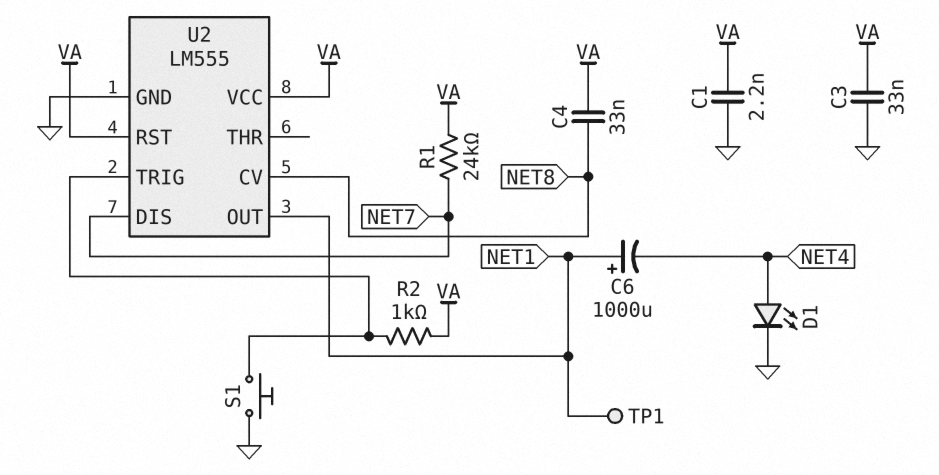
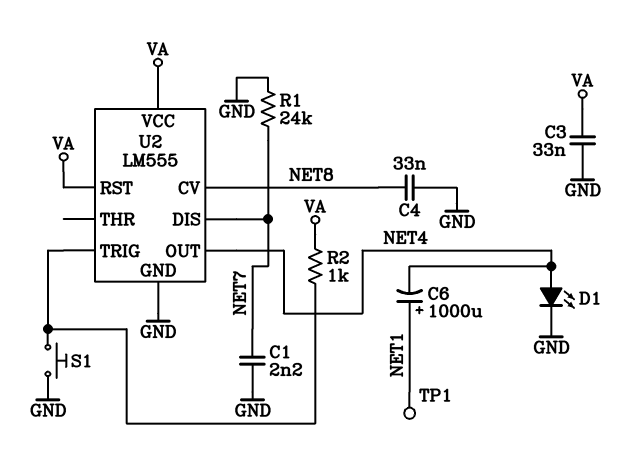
C1: 2.2nF (GND, VA) -> 2.2nF (GND, NET7)
C4: 33nF (NET8, VA) -> 33nF (GND, NET8)
R1: 24k (NET7, VA) -> 24k (GND, NET7)
U2 pin OUT: NET1 -> NET4

